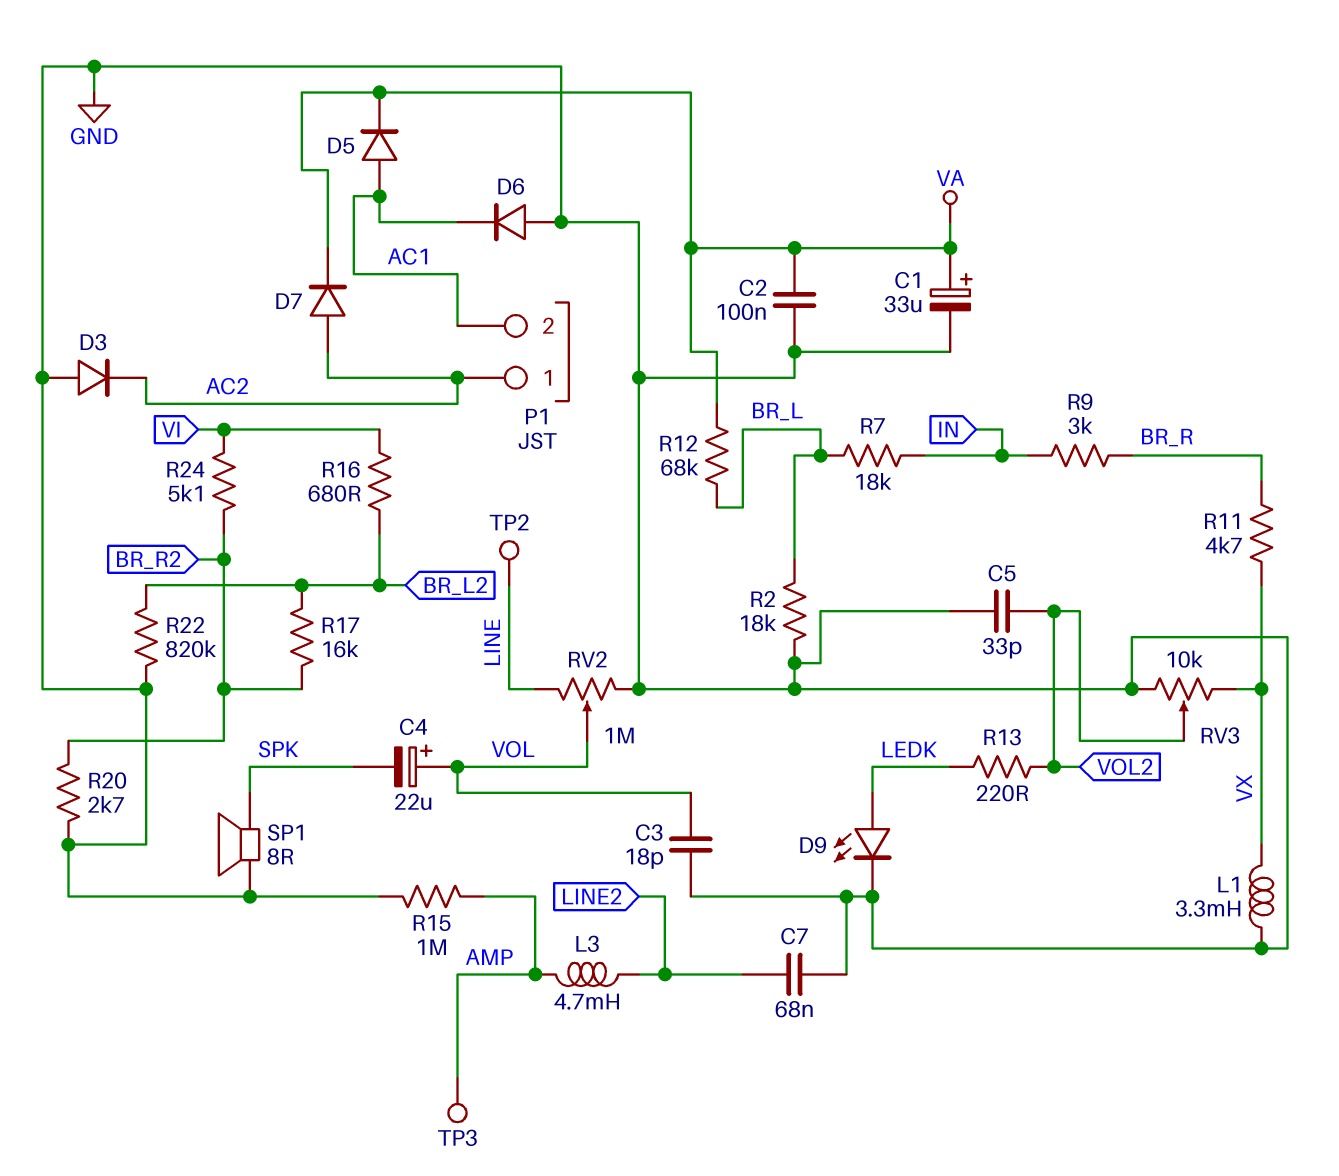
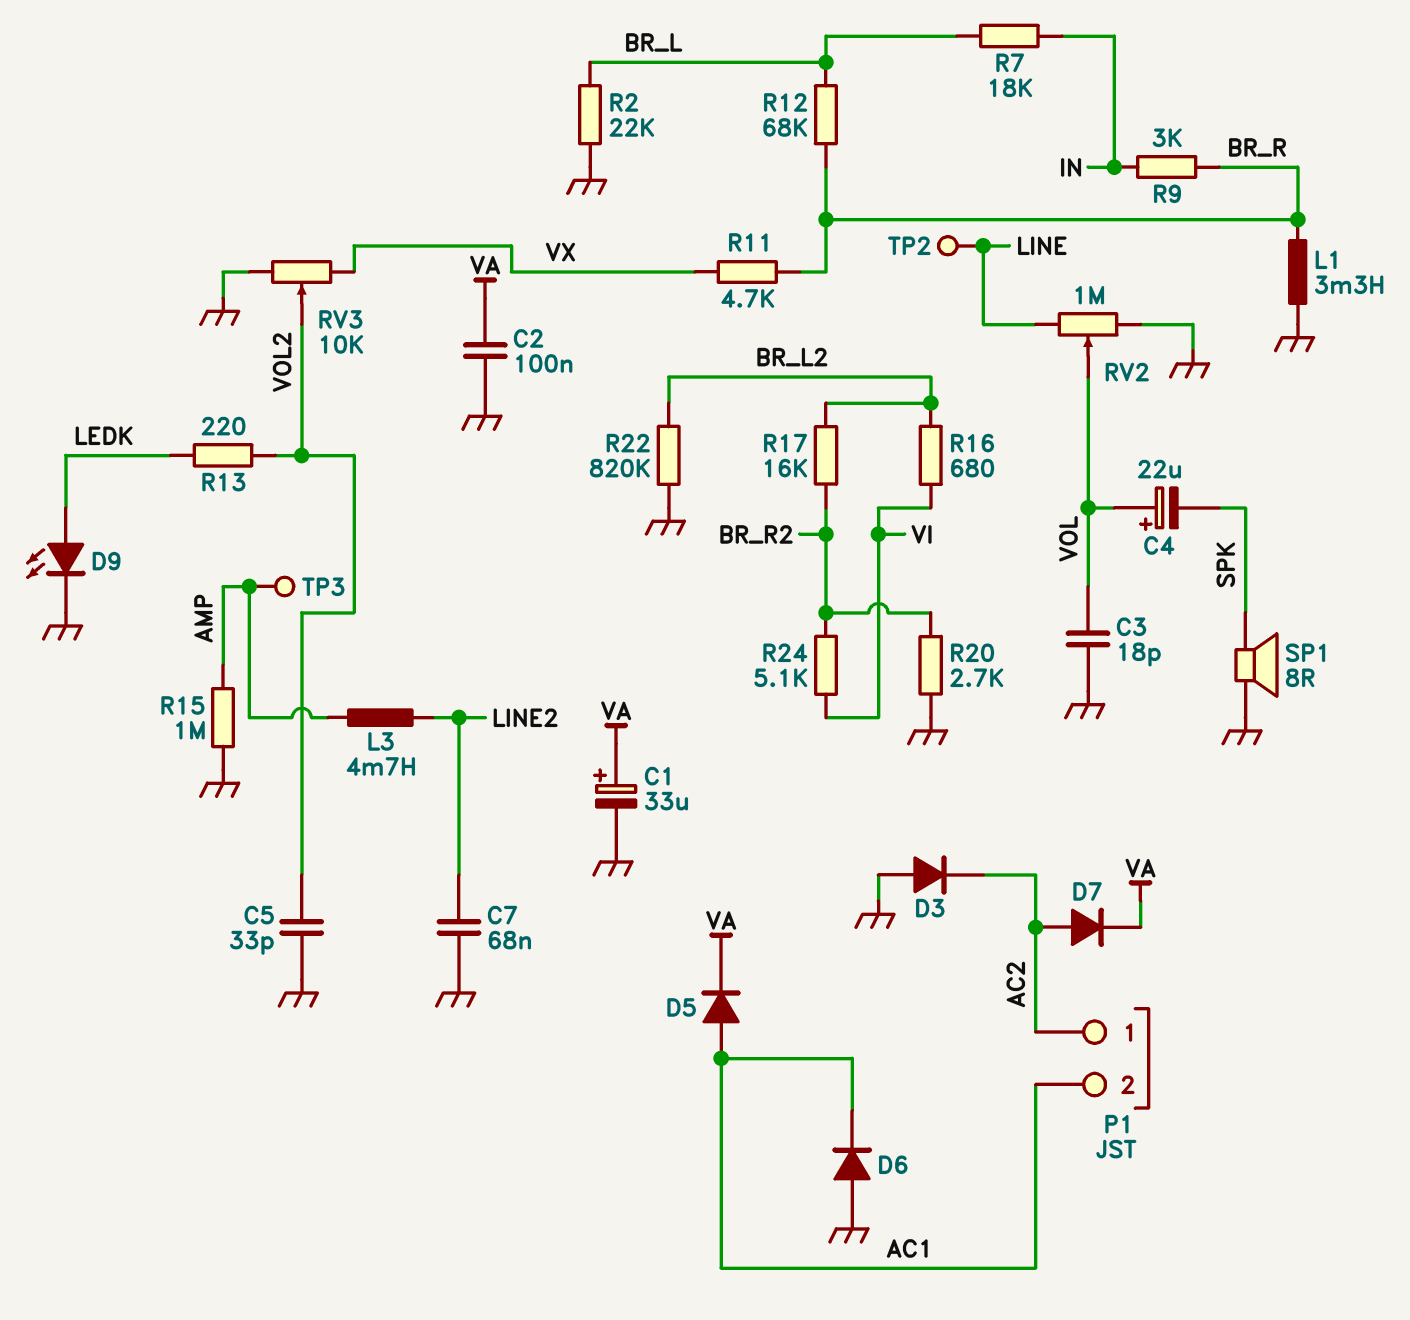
L1: 3.3mH (GND, VX) -> 3.3mH (BR_R, GND)
R2: 18k (BR_L, GND) -> 22k (BR_L, GND)
R12: 68k (BR_L, VA) -> 68k (BR_L, BR_R)

